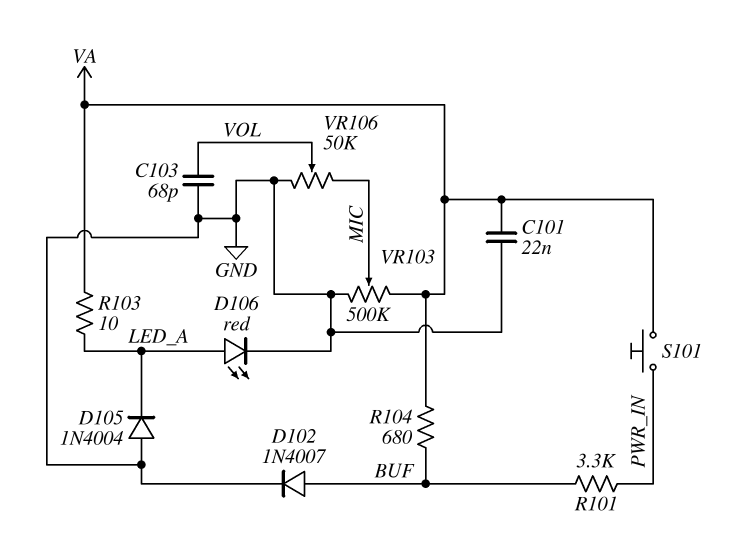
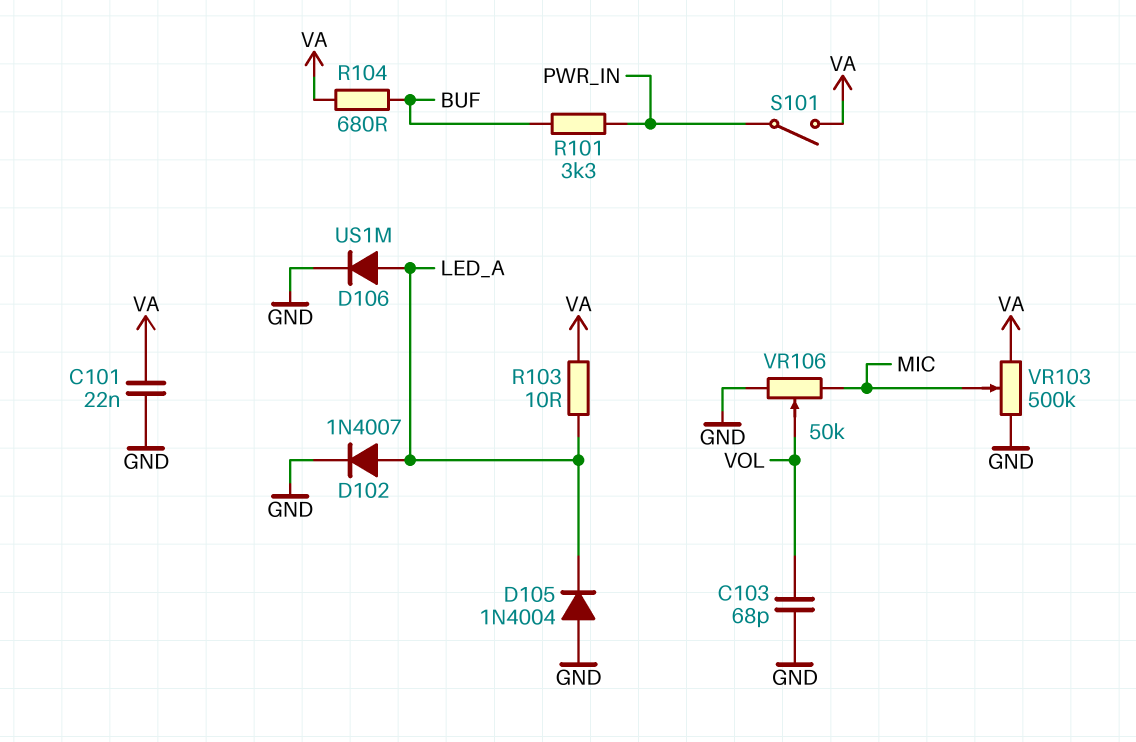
D102: diode 1N4007 (A BUF, K GND) -> diode 1N4007 (A LED_A, K GND)
D106: LED red (A LED_A, K GND) -> diode US1M (A LED_A, K GND)
S101: button (PWR_IN, VA) -> switch (PWR_IN, VA)

